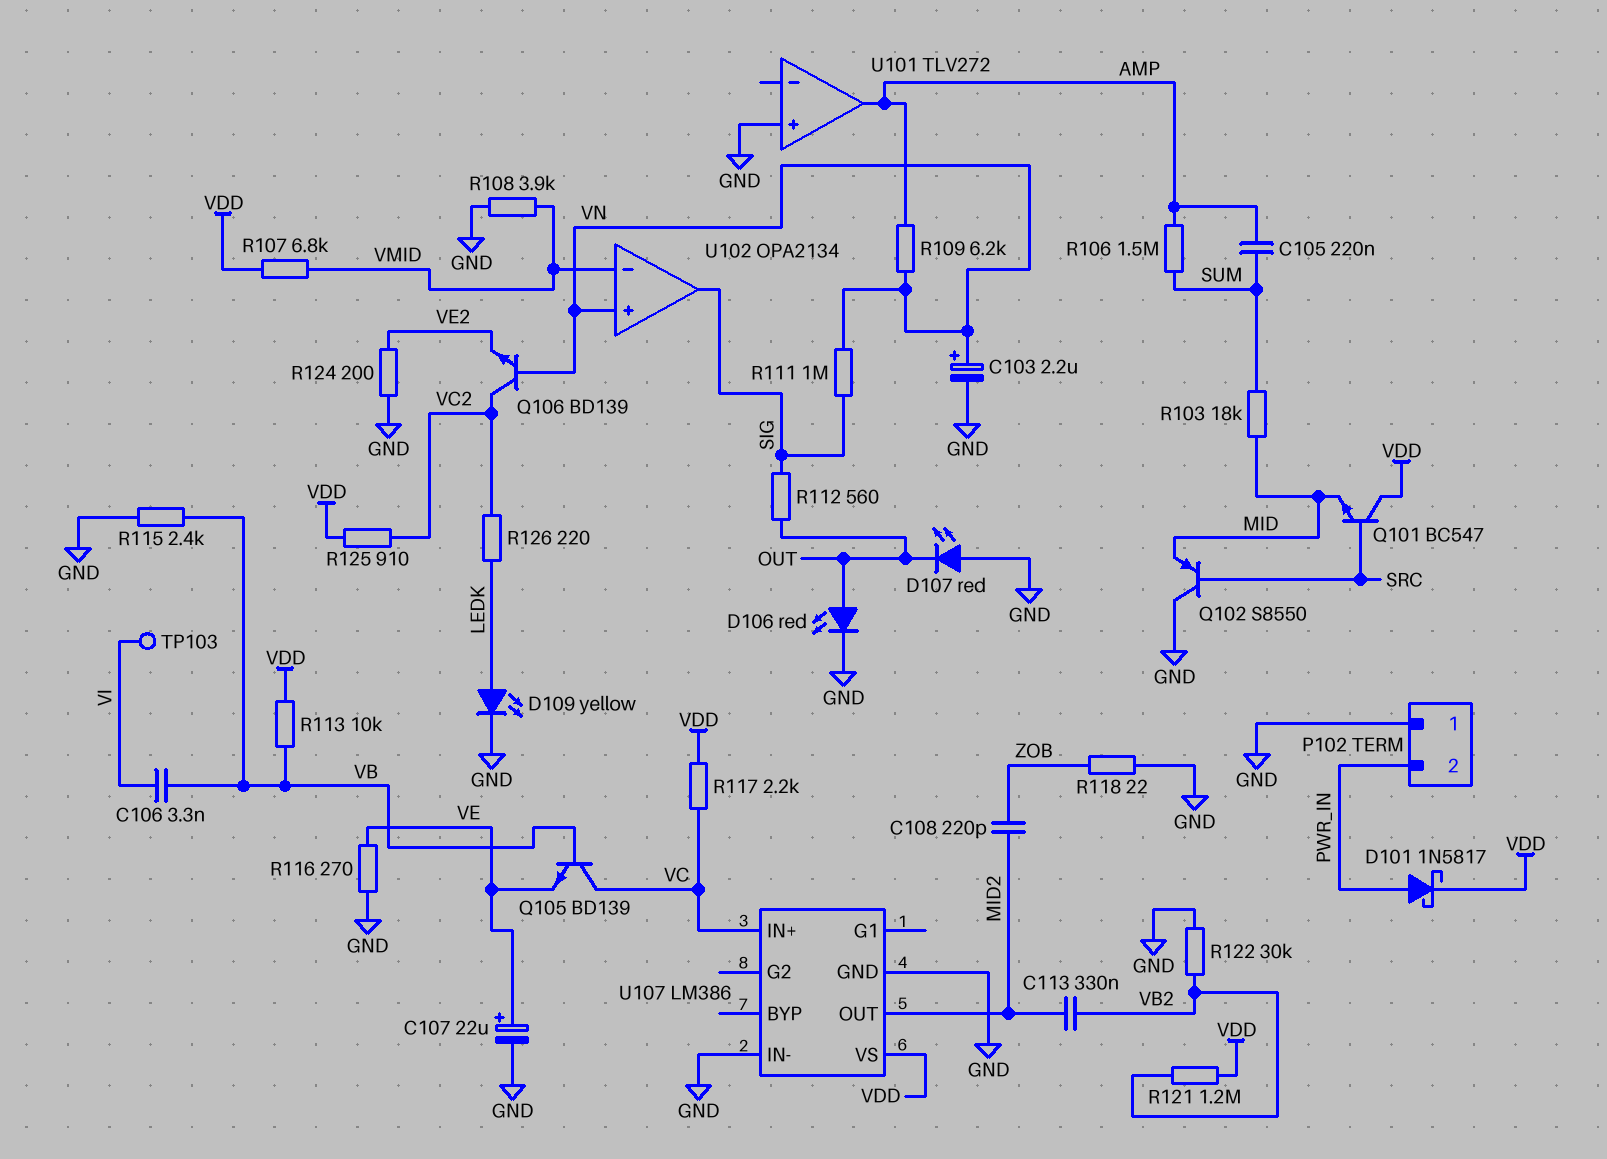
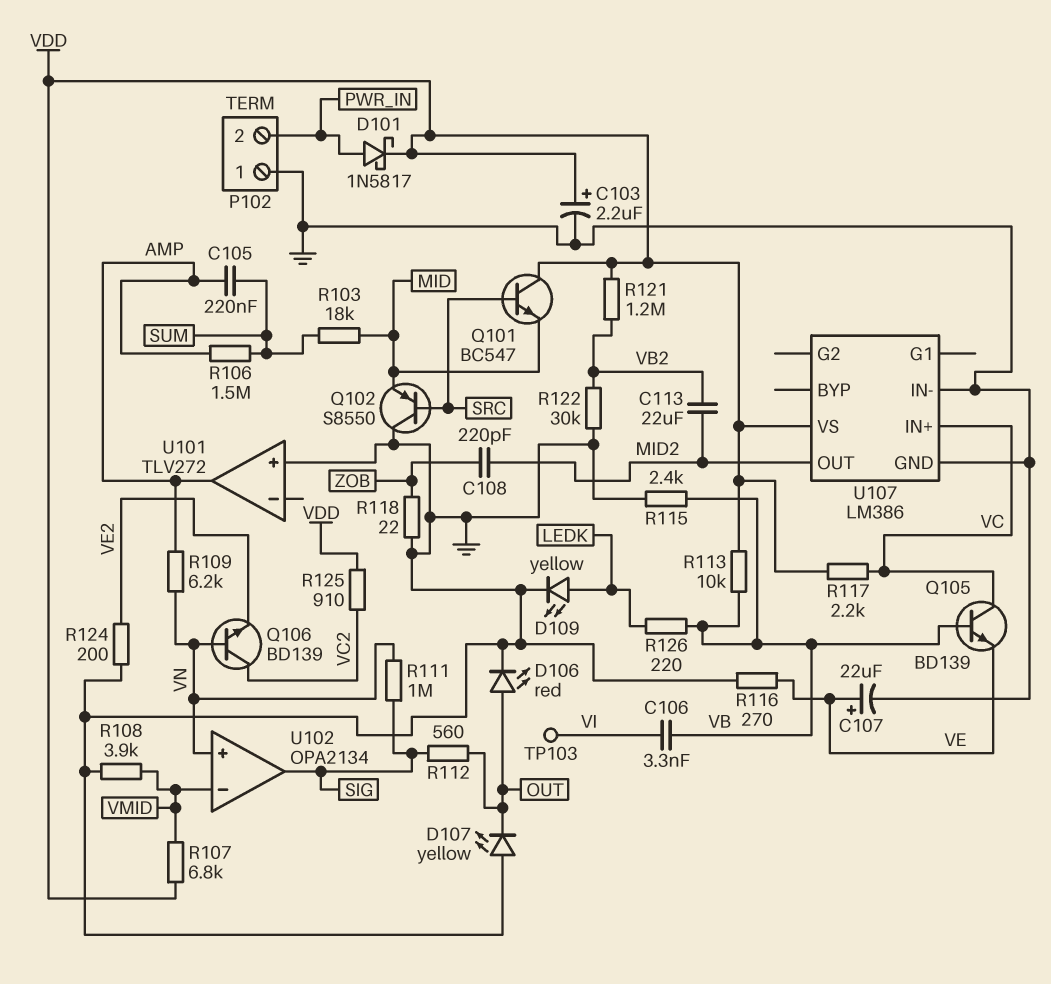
C103: 2.2uF (plus VN, minus GND) -> 2.2uF (plus VDD, minus GND)
C113: 330nF (MID2, VB2) -> 22uF (MID2, VB2)
D107: LED red (A GND, K OUT) -> LED yellow (A GND, K OUT)
R126: 220 (LEDK, VC2) -> 220 (LEDK, VB)

